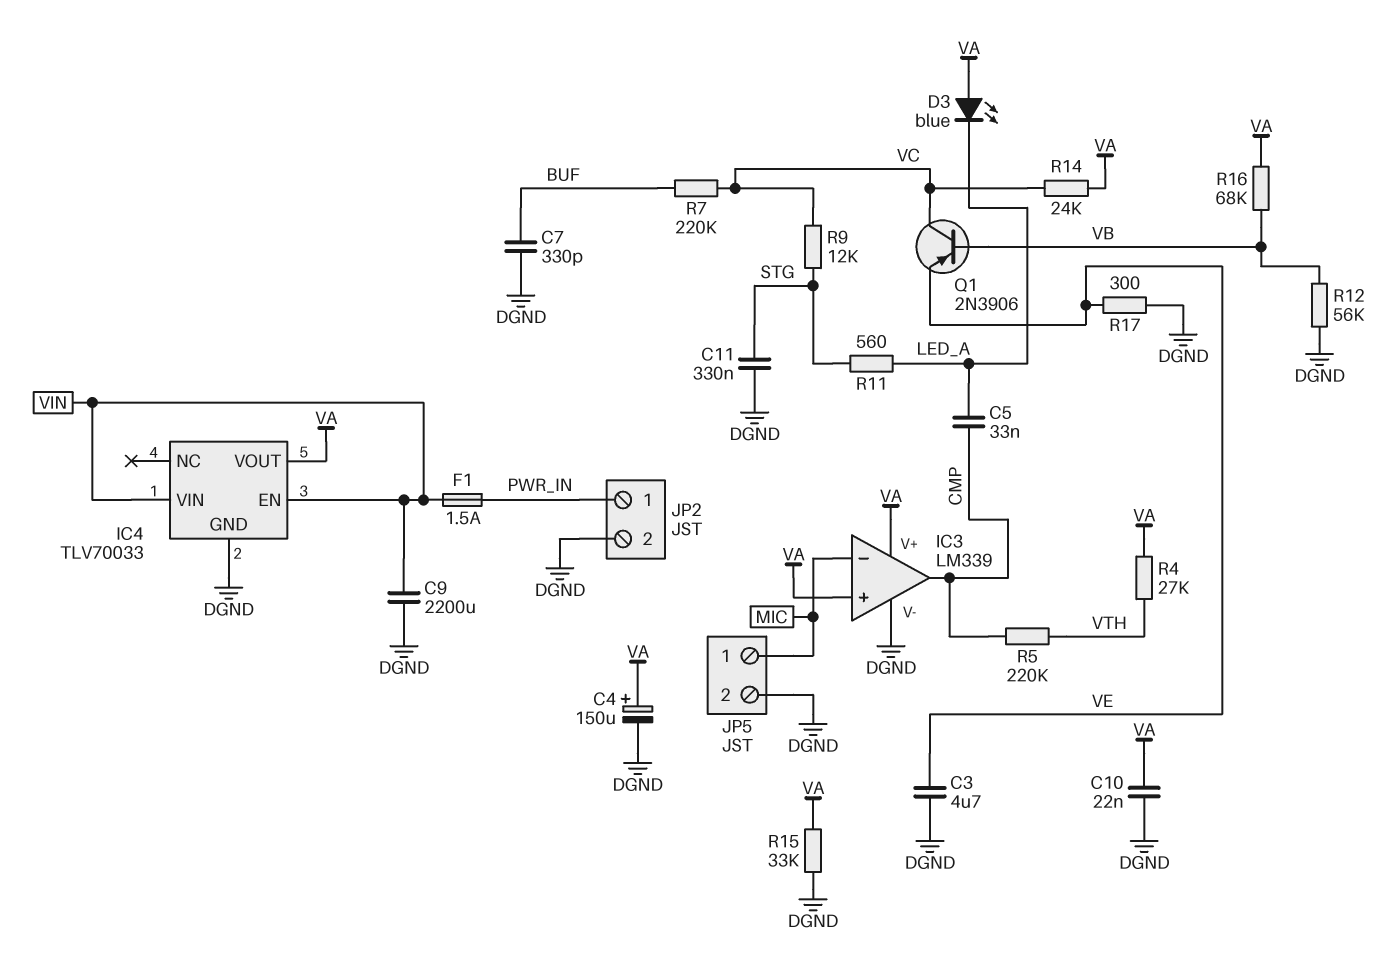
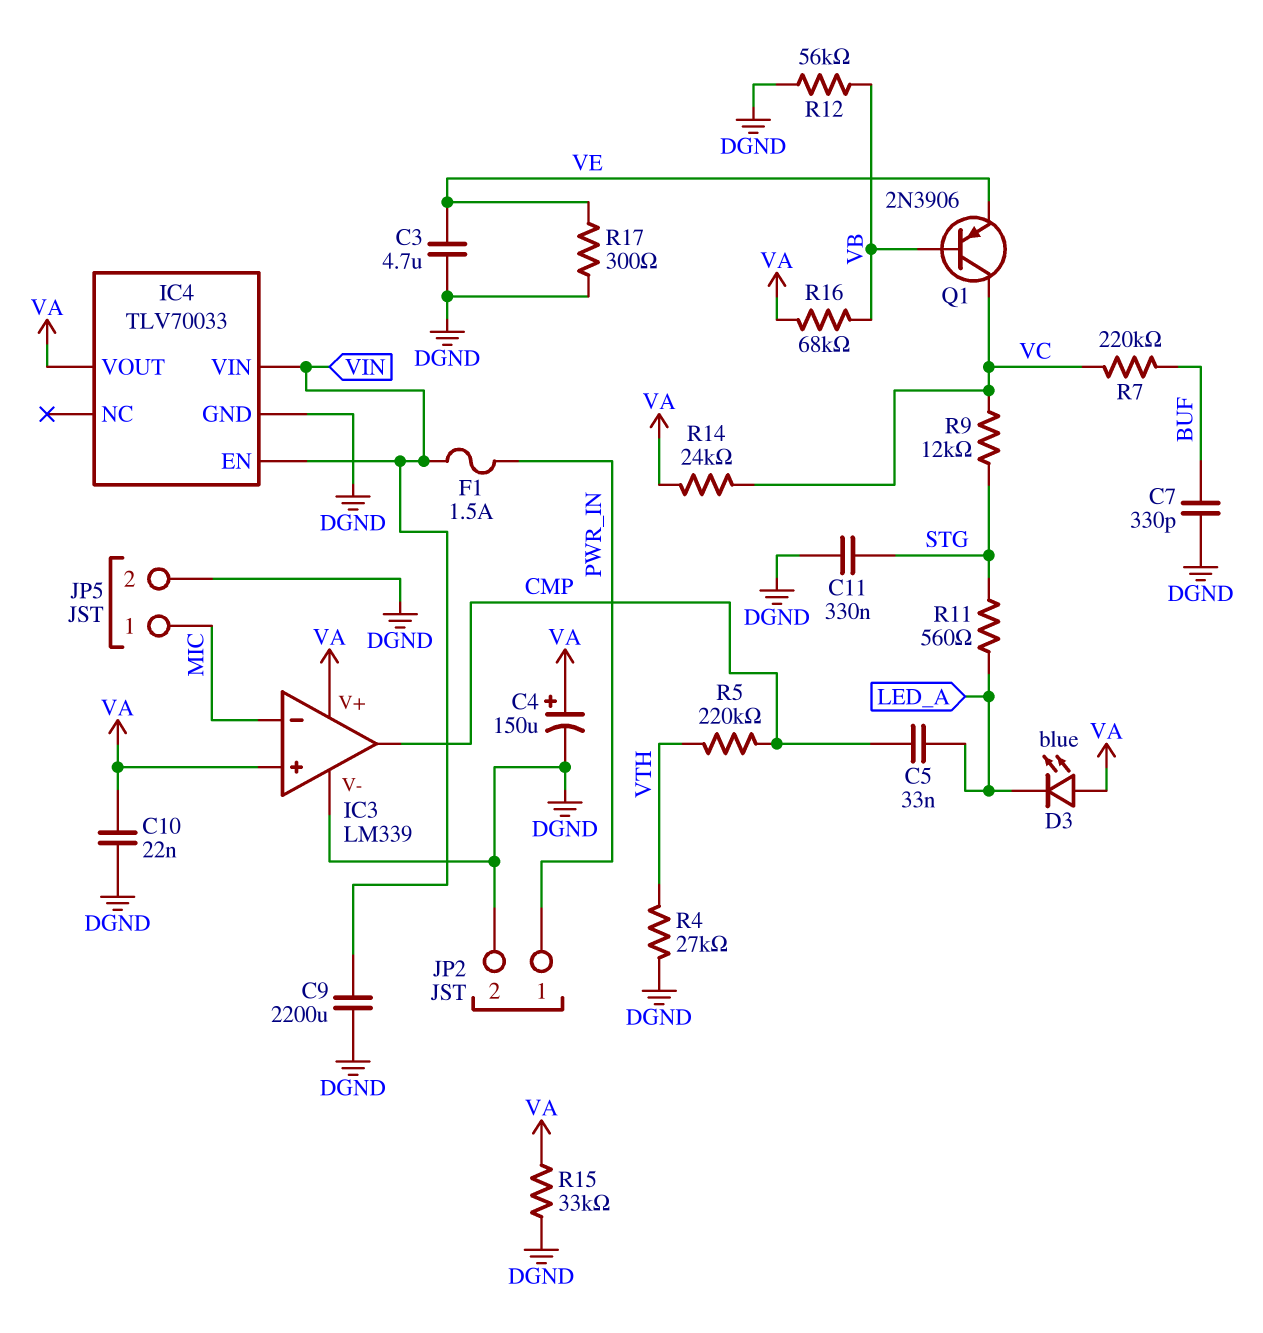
R4: 27k (VA, VTH) -> 27k (DGND, VTH)

